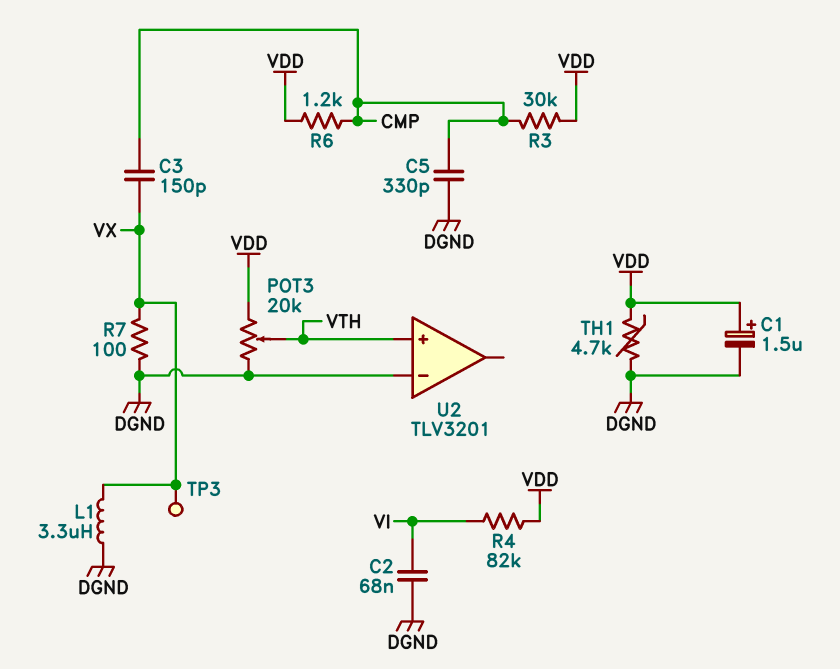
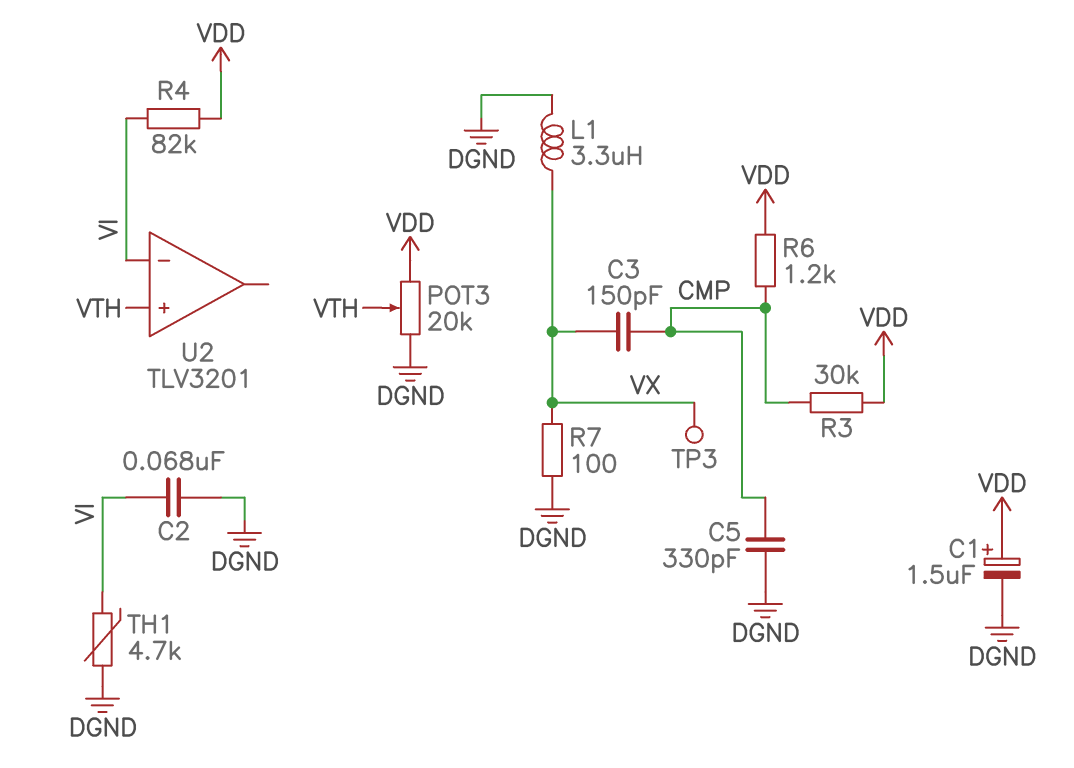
TH1: 4.7k (DGND, VDD) -> 4.7k (DGND, VI)
U2 pin in-: DGND -> VI

